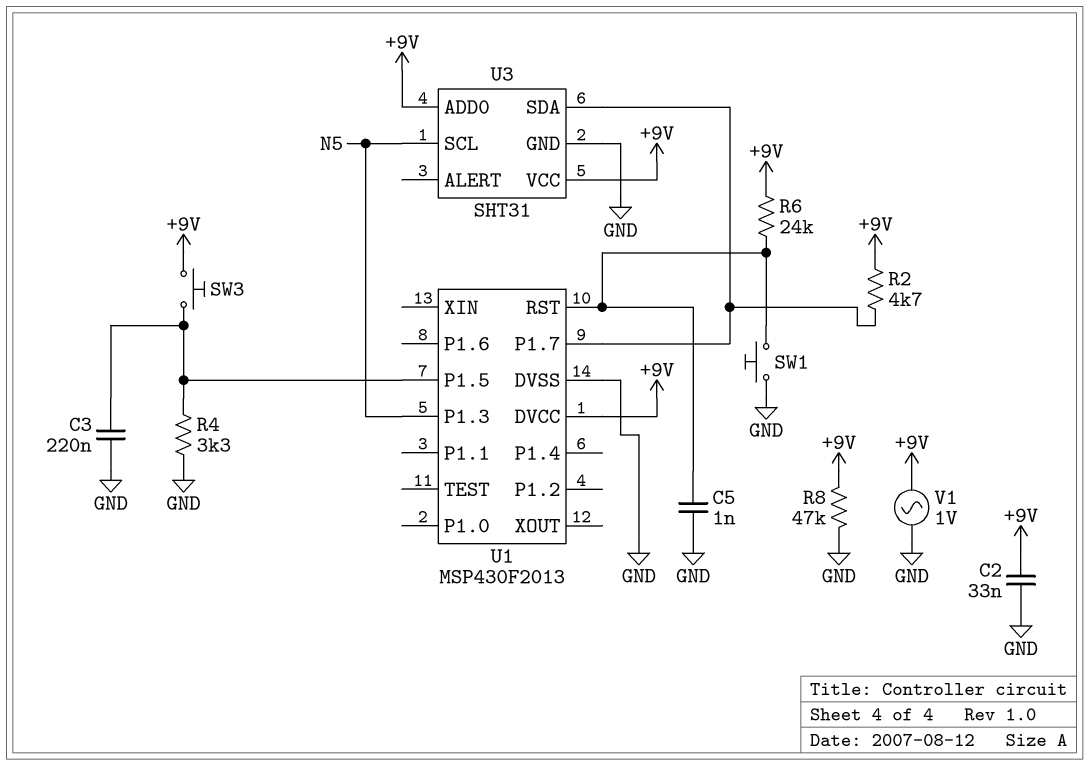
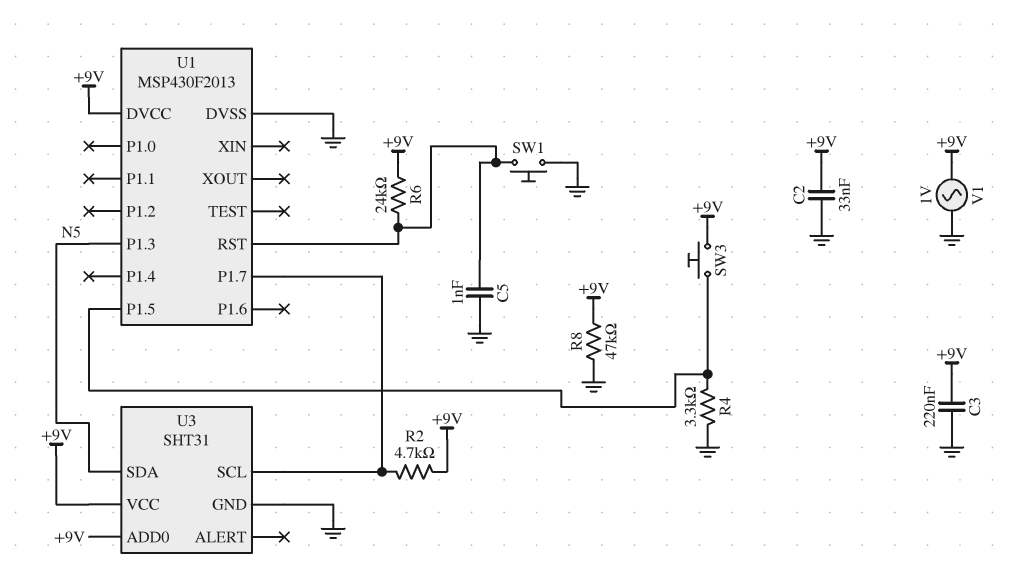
C3: 220nF (GND, U1/P1.5) -> 220nF (+9V, GND)
U3 pin SCL: N5 -> U1/P1.7
U3 pin SDA: U1/P1.7 -> N5

